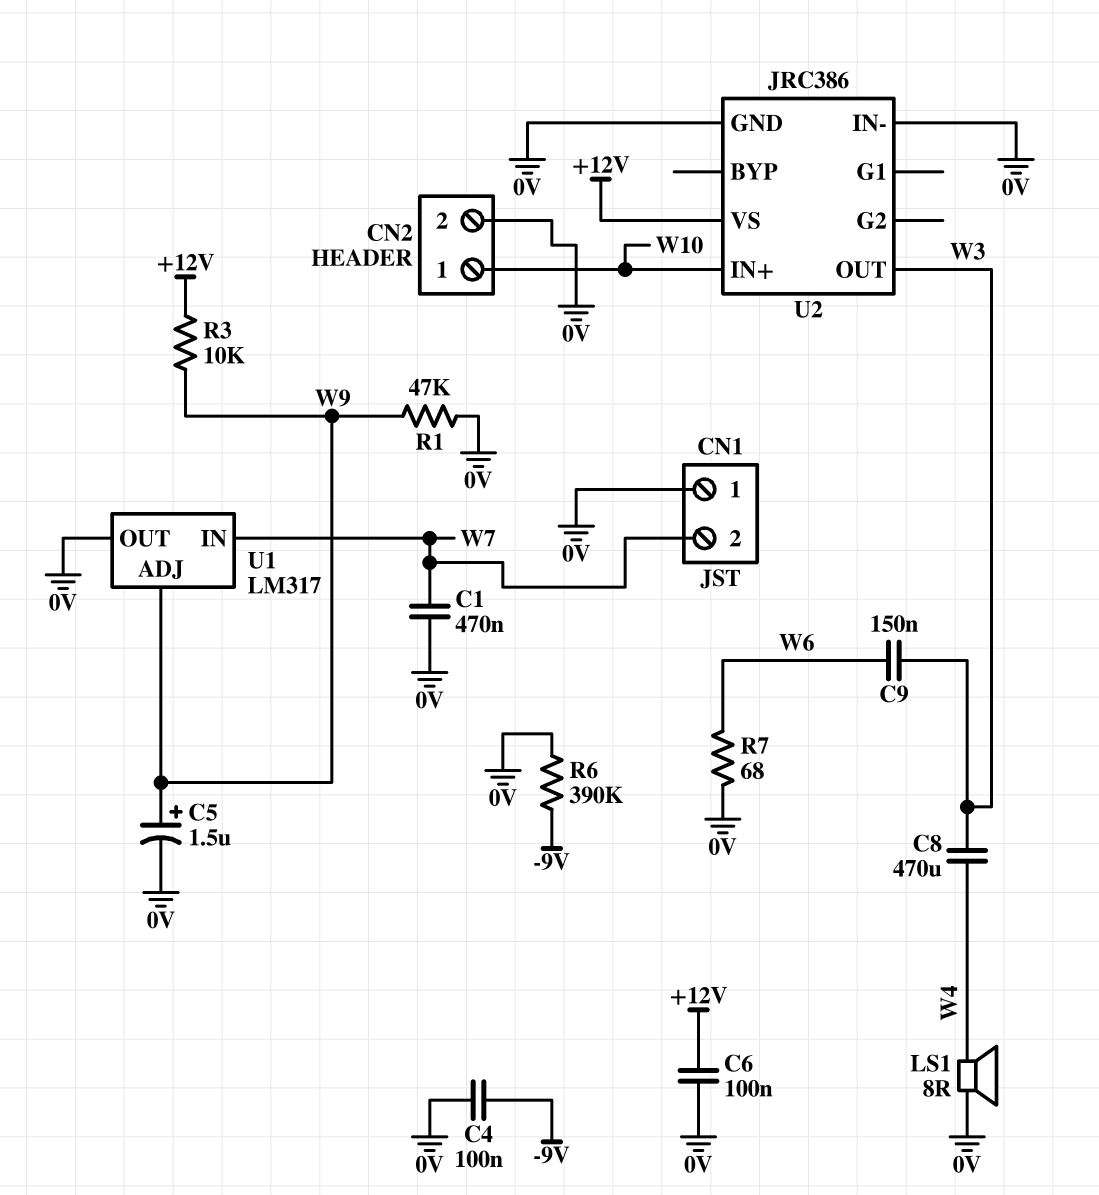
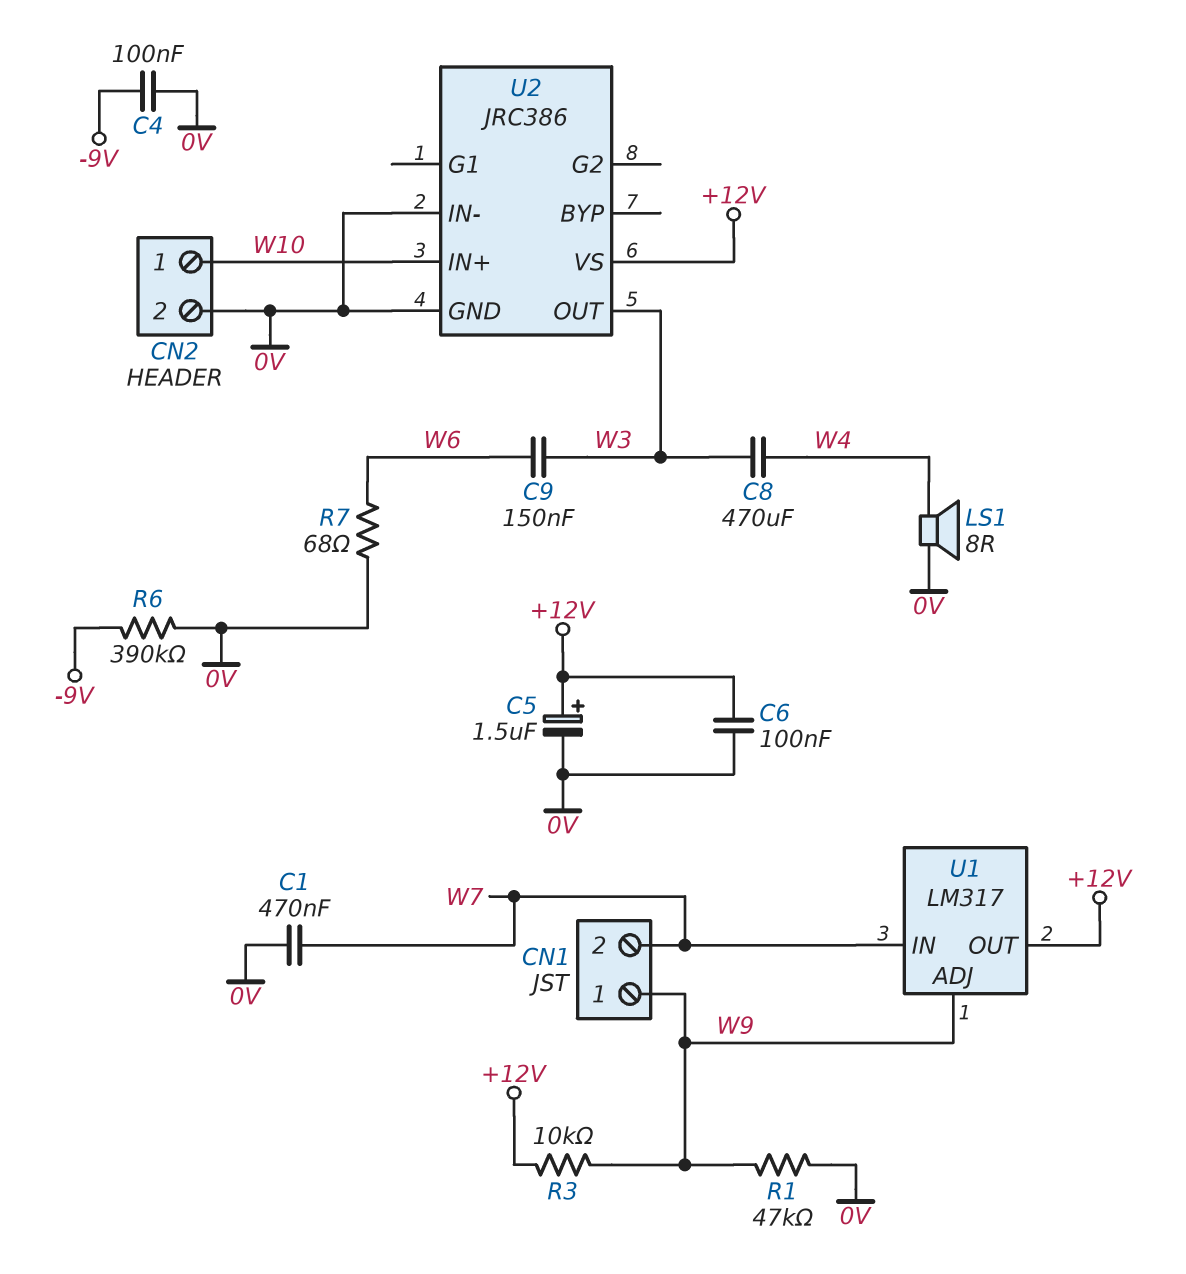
C5: 1.5uF (plus W9, minus 0V) -> 1.5uF (plus +12V, minus 0V)
CN1 pin 1: 0V -> W9
U1 pin OUT: 0V -> +12V

